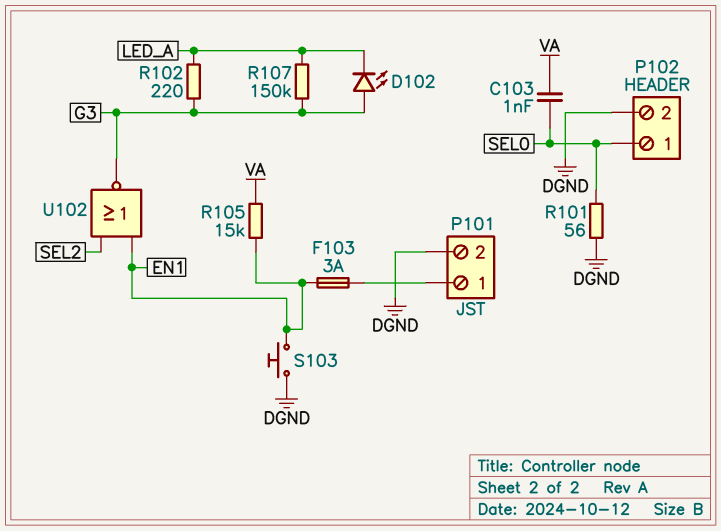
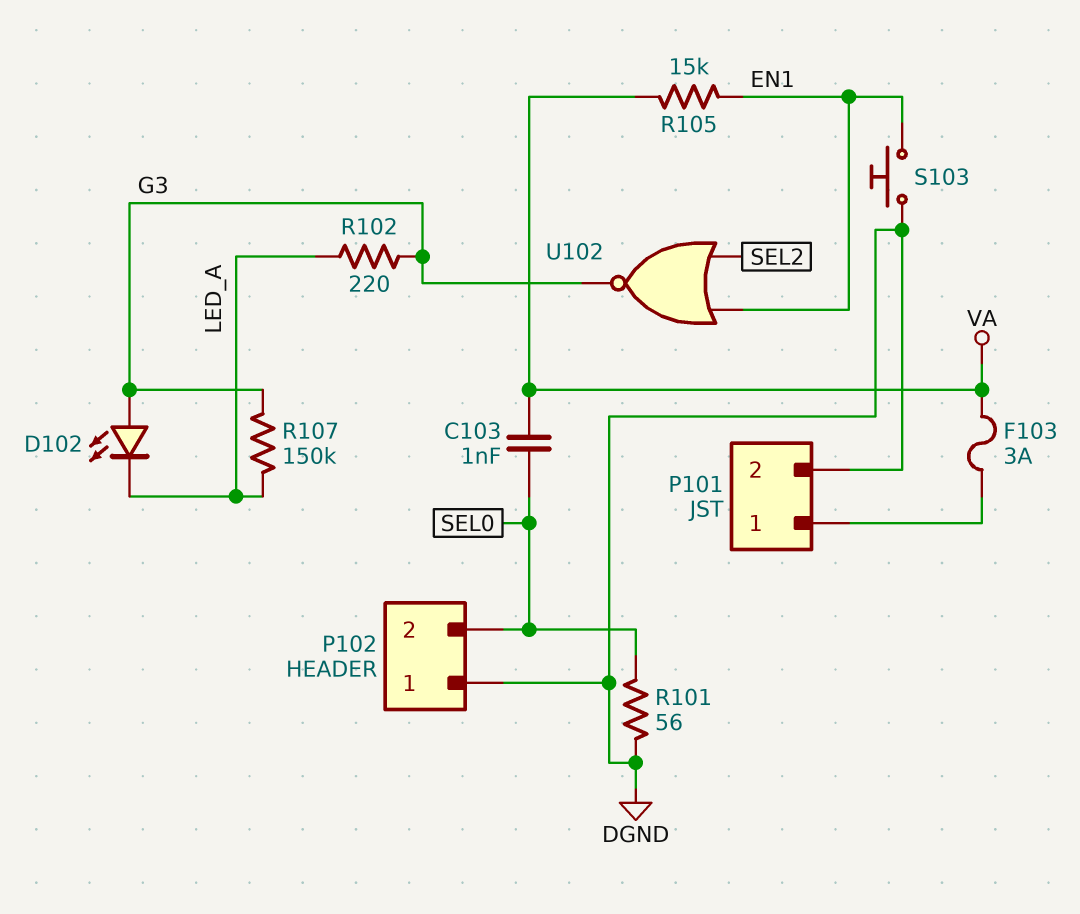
F103: 3A (EN1, P101/1) -> 3A (P101/1, VA)
P102 pin 1: SEL0 -> DGND
P102 pin 2: DGND -> SEL0

